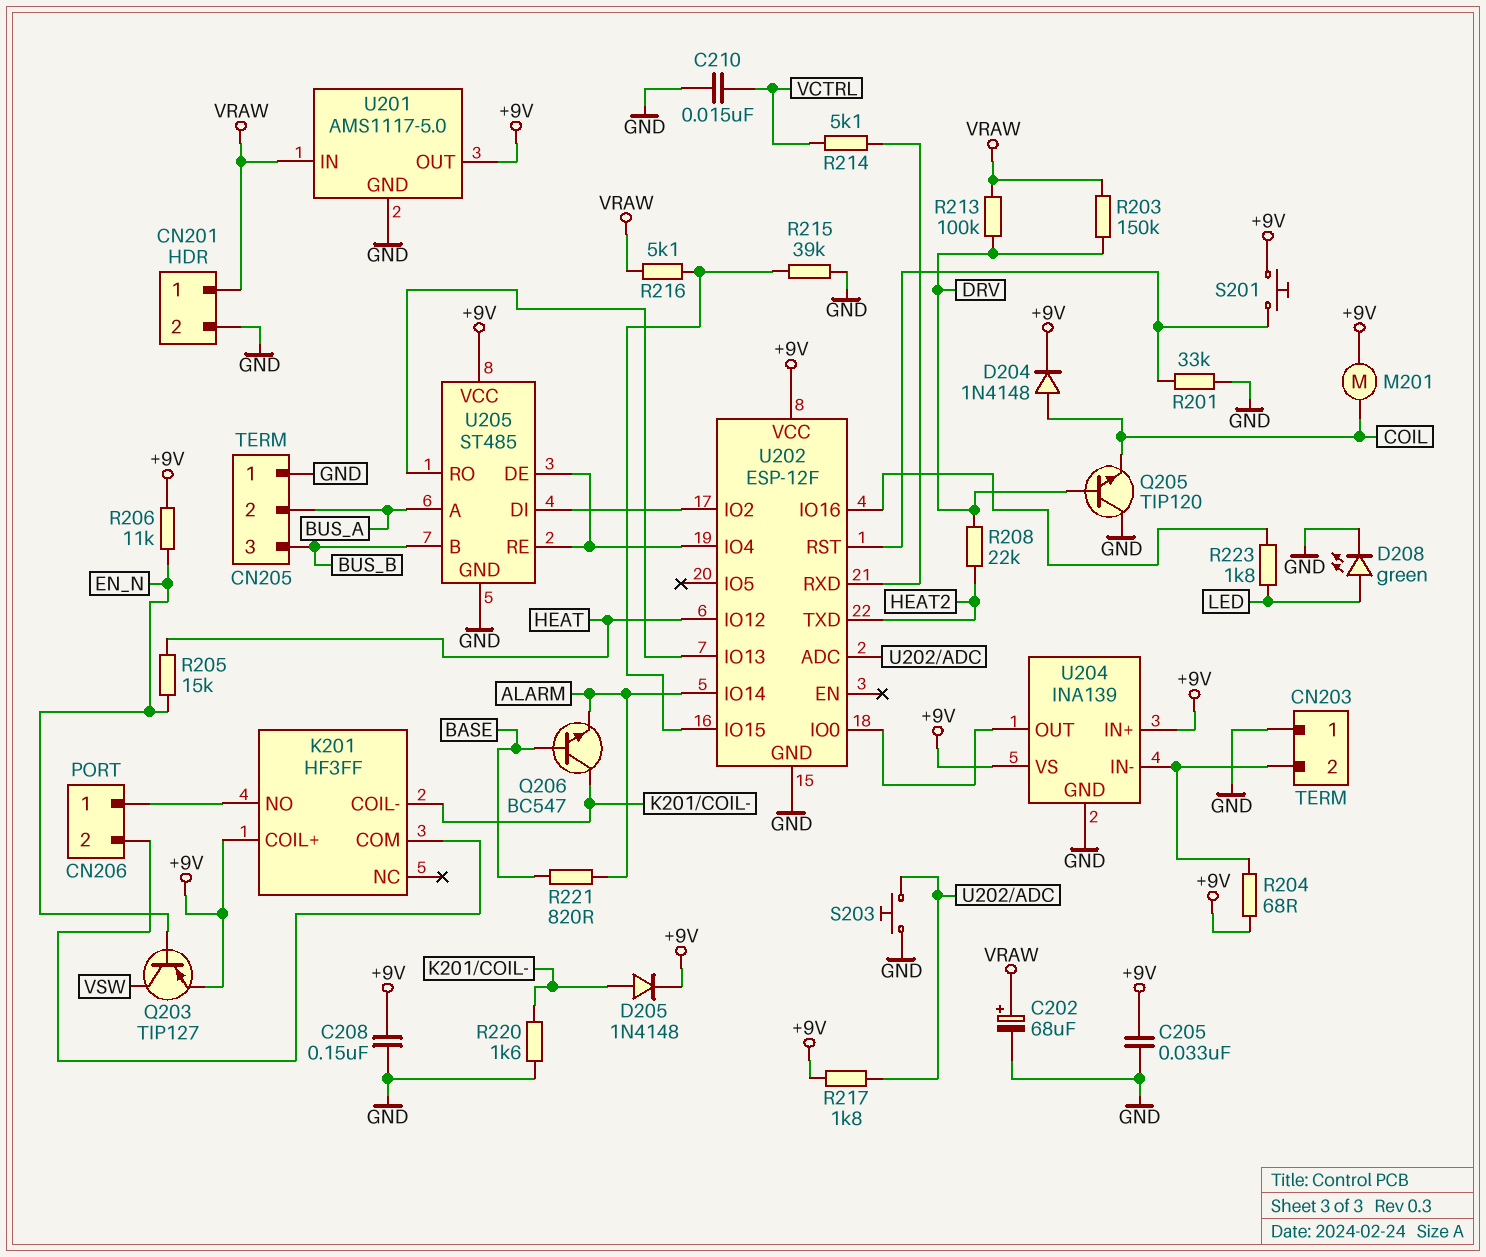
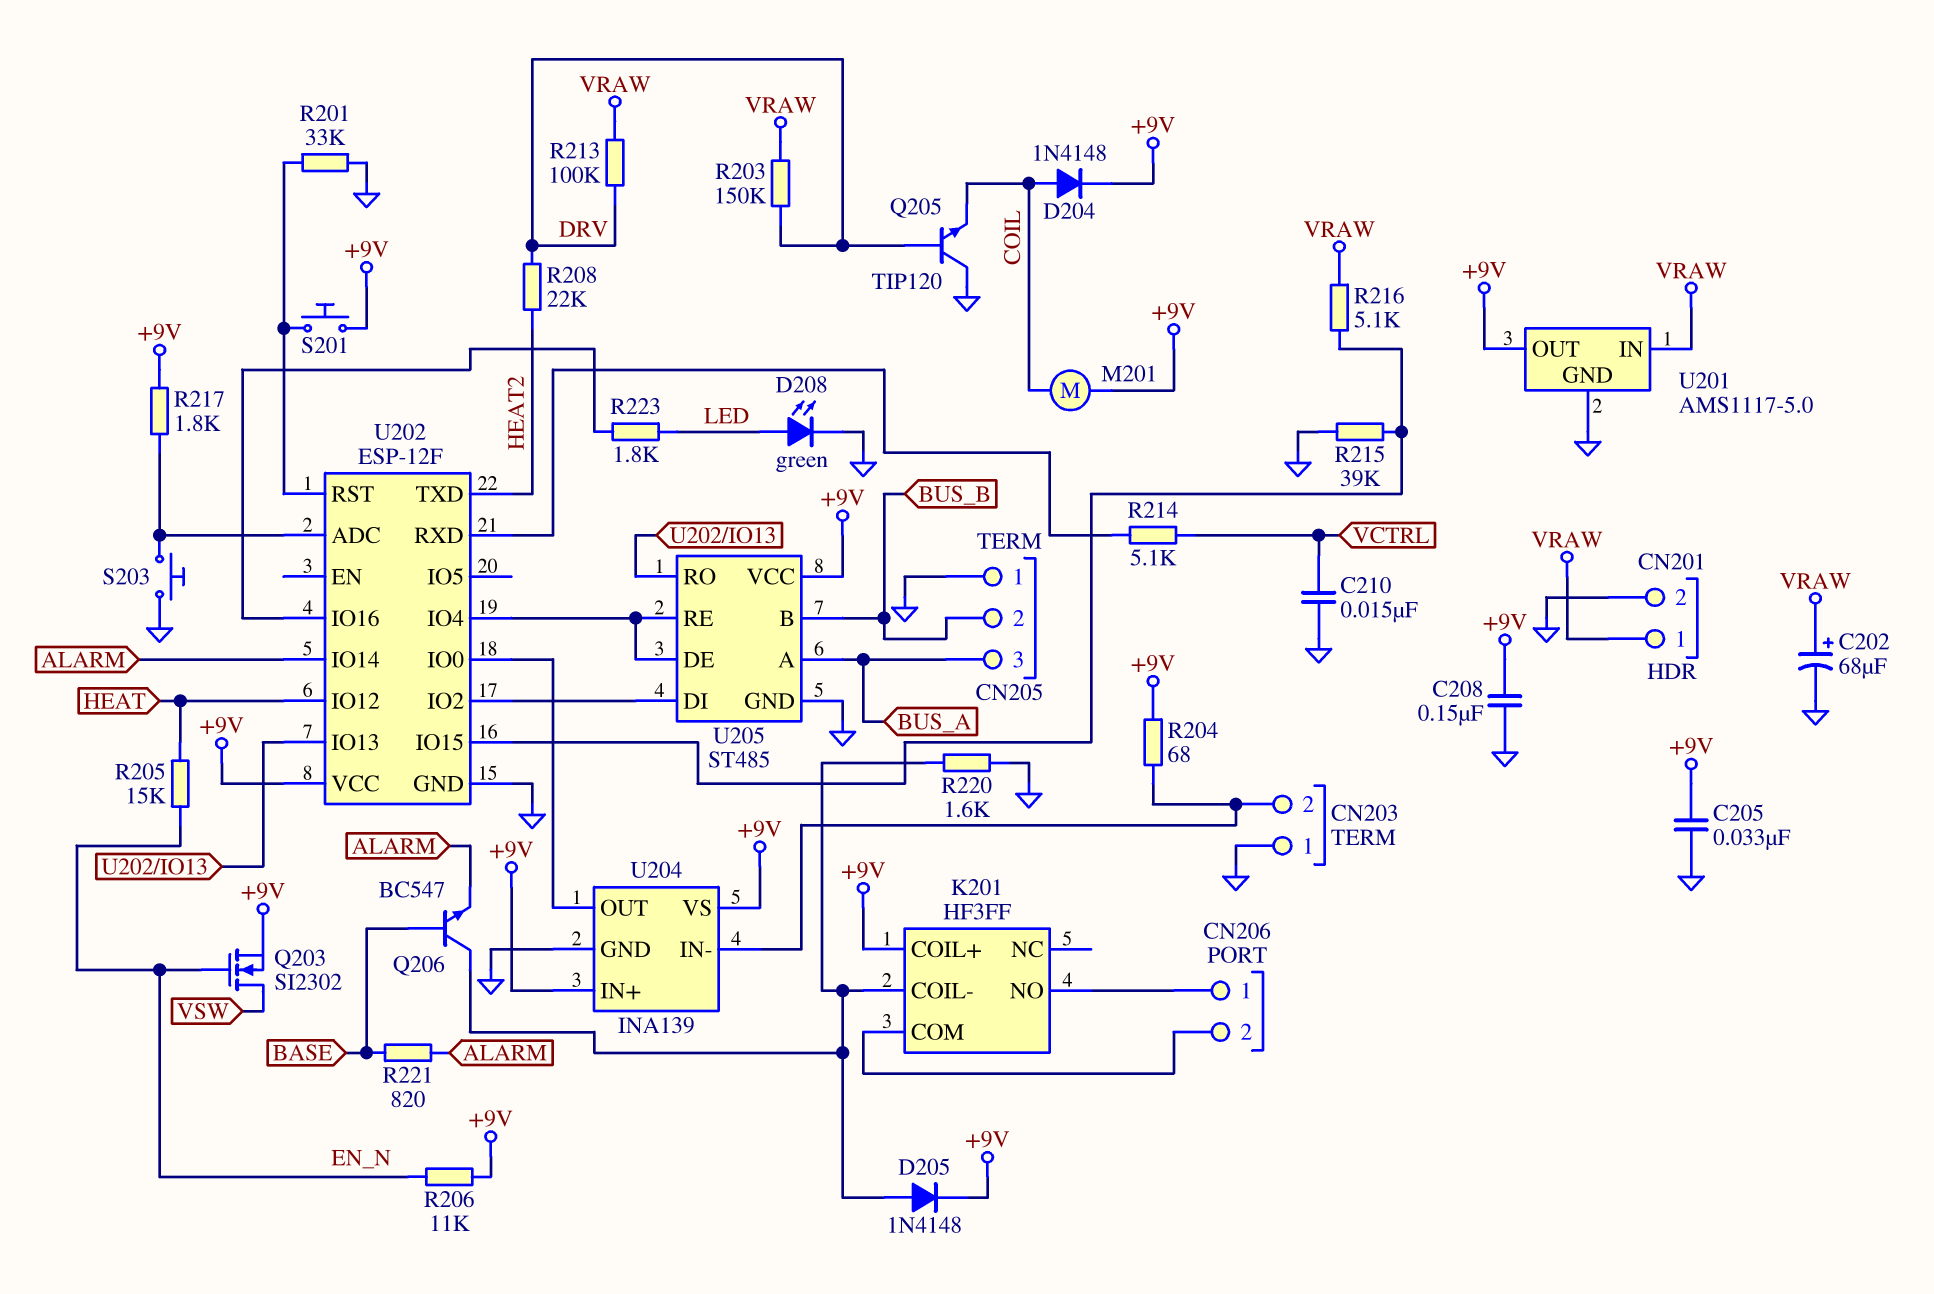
CN205 pin 2: BUS_A -> BUS_B
CN205 pin 3: BUS_B -> BUS_A
Q203: PNP TIP127 (B EN_N, C VSW, E +9V) -> NMOS SI2302 (G EN_N, D VSW, S +9V)

